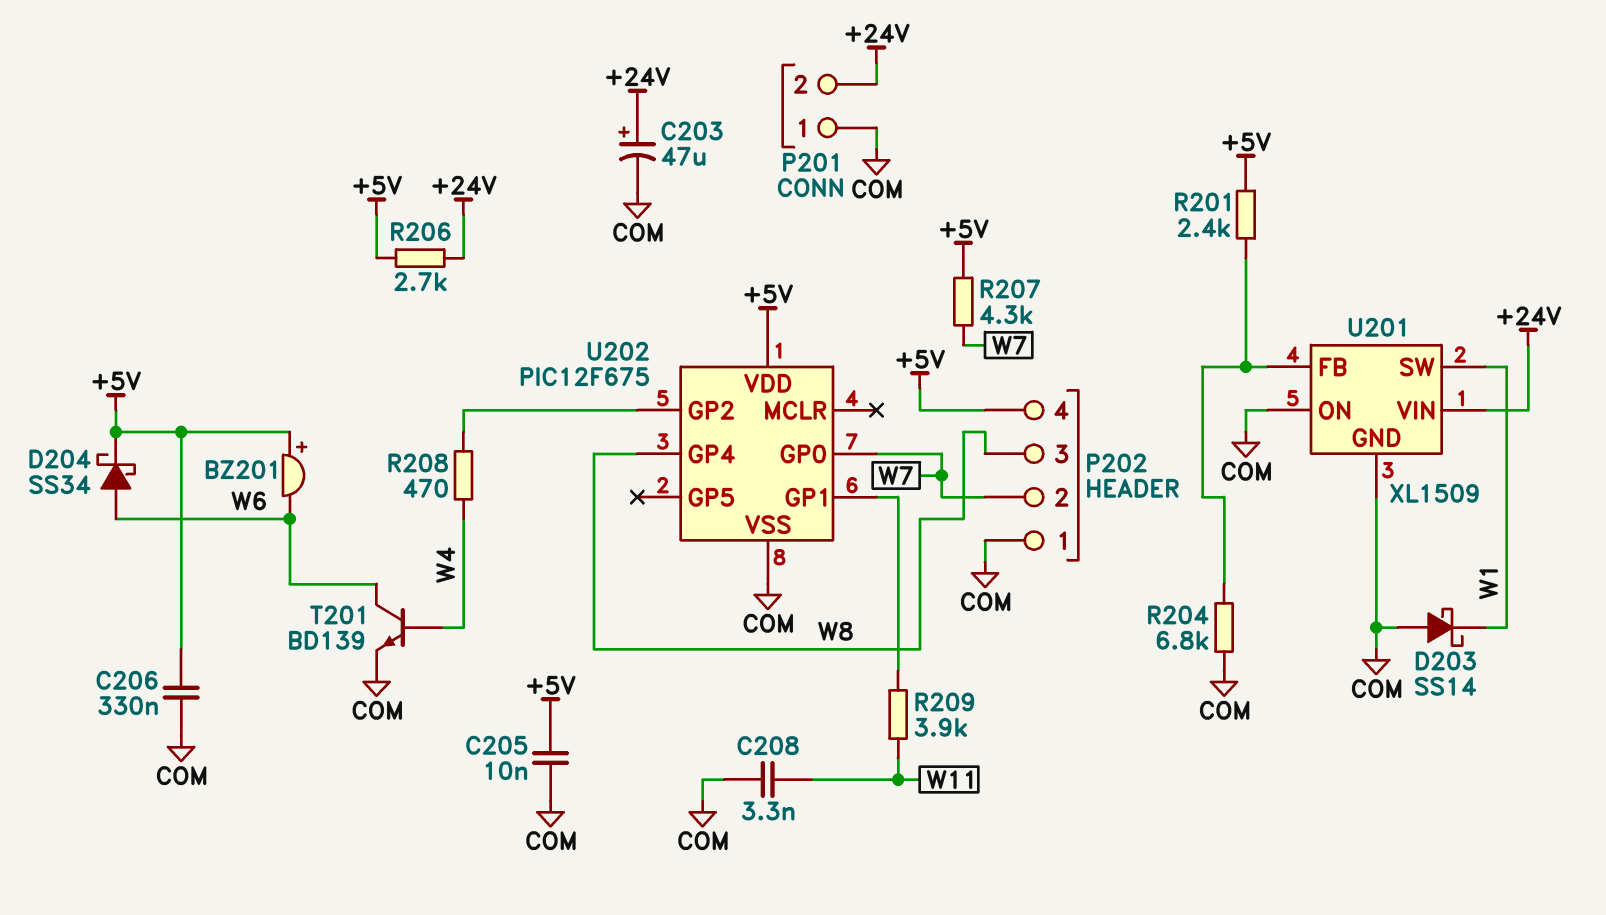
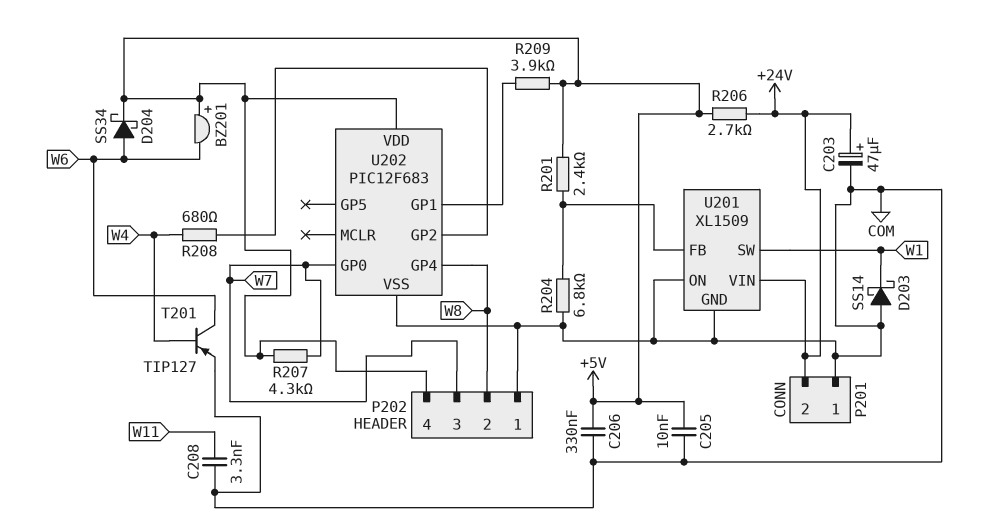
P202 pin 2: W7 -> W8
P202 pin 3: W8 -> W7
R208: 470 (U202/GP2, W4) -> 680 (U202/GP2, W4)
R209: 3.9k (U202/GP1, W11) -> 3.9k (+5V, U202/GP1)
T201: NPN BD139 (B W4, C W6, E COM) -> PNP TIP127 (B W4, C W6, E COM)
U202: PIC12F675 -> PIC12F683

